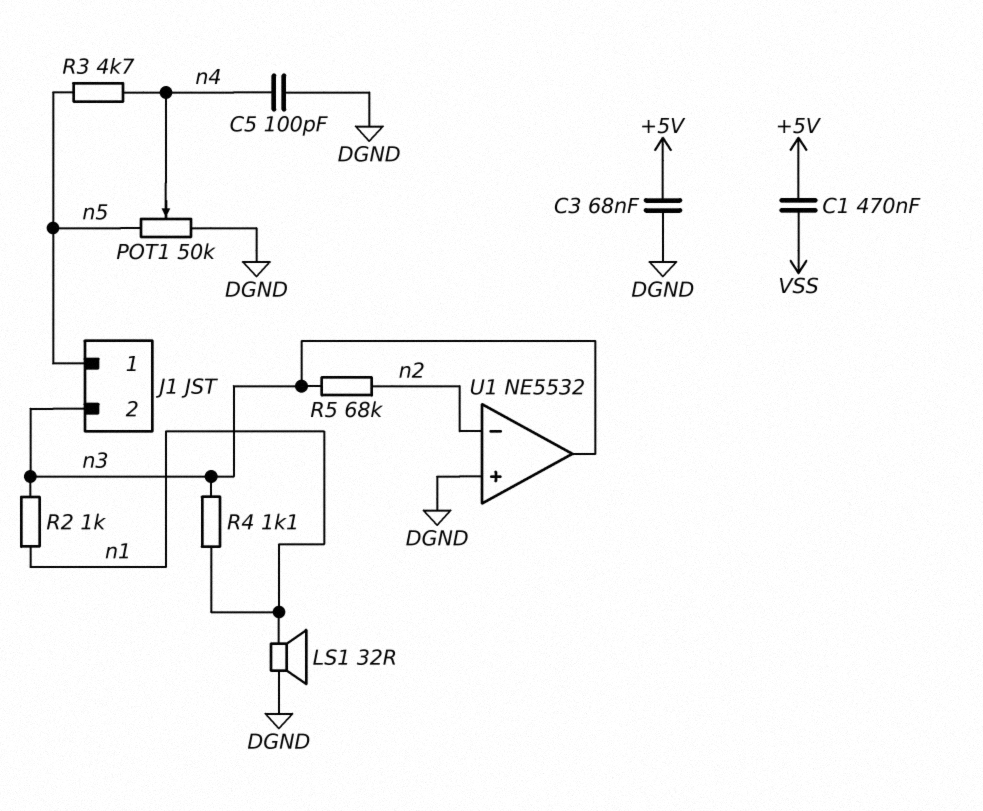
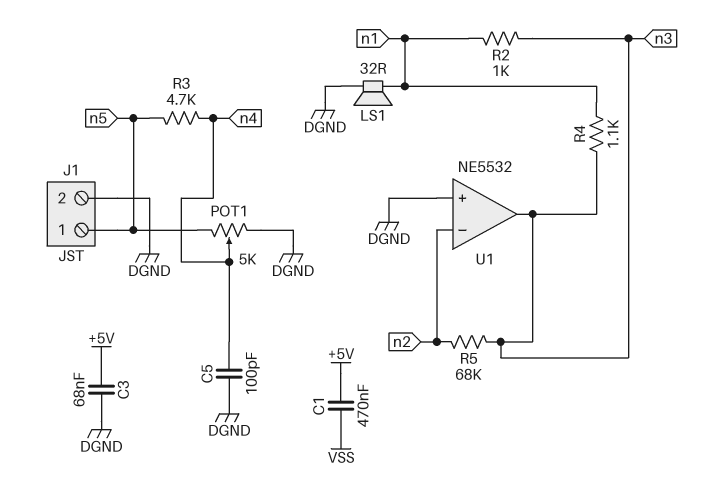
J1 pin 2: n3 -> DGND
POT1: 50k (DGND, n5, wiper n4) -> 5k (DGND, n5, wiper n4)

